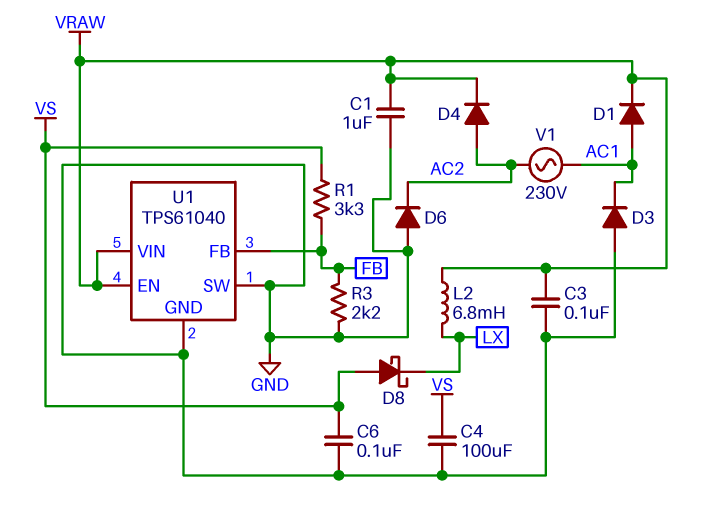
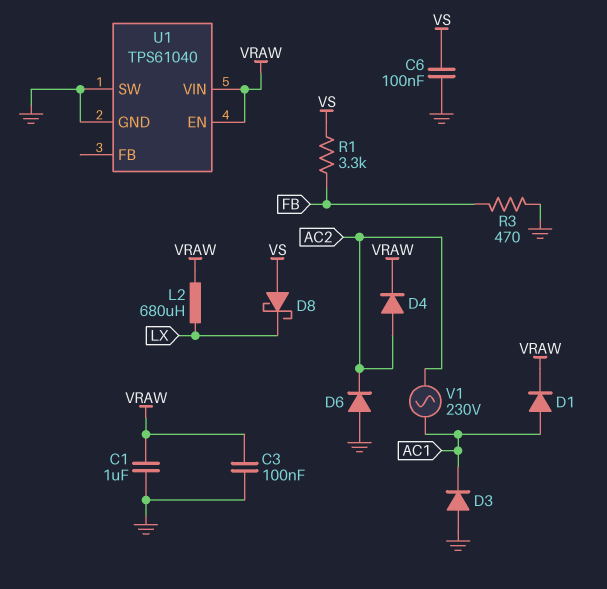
C4: 100uF (GND, VS) -> none
L2: 6.8mH (LX, VRAW) -> 680uH (LX, VRAW)
R3: 2.2k (FB, GND) -> 470 (FB, GND)
U1 pin FB: FB -> none

